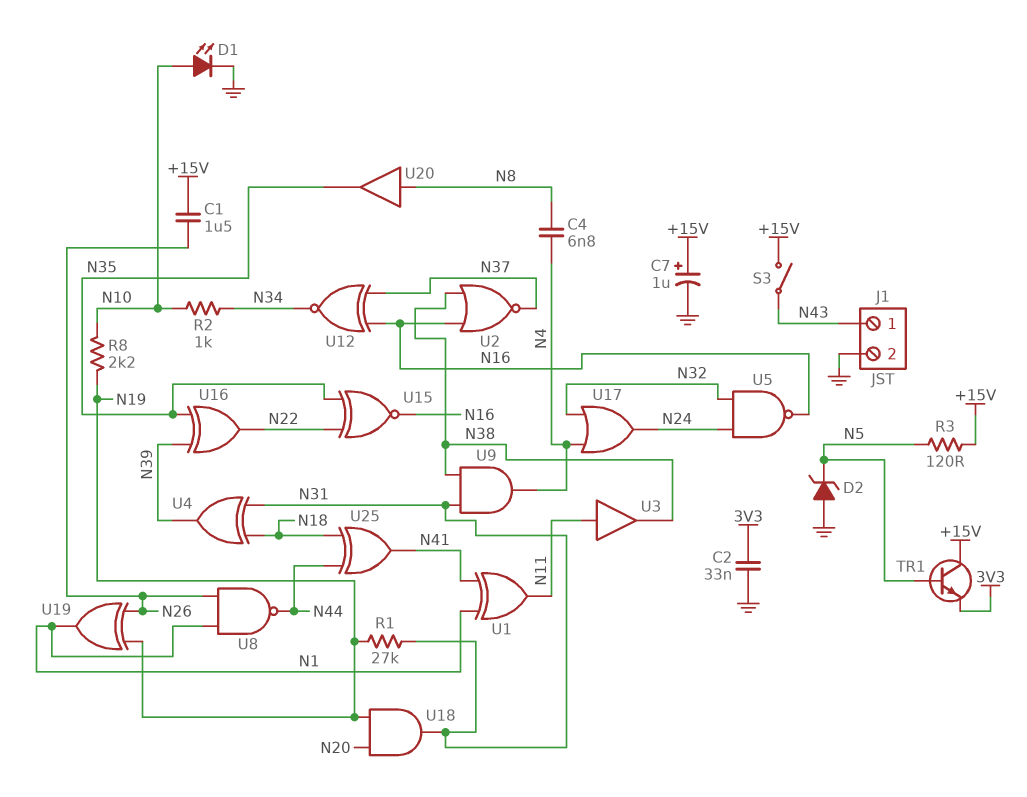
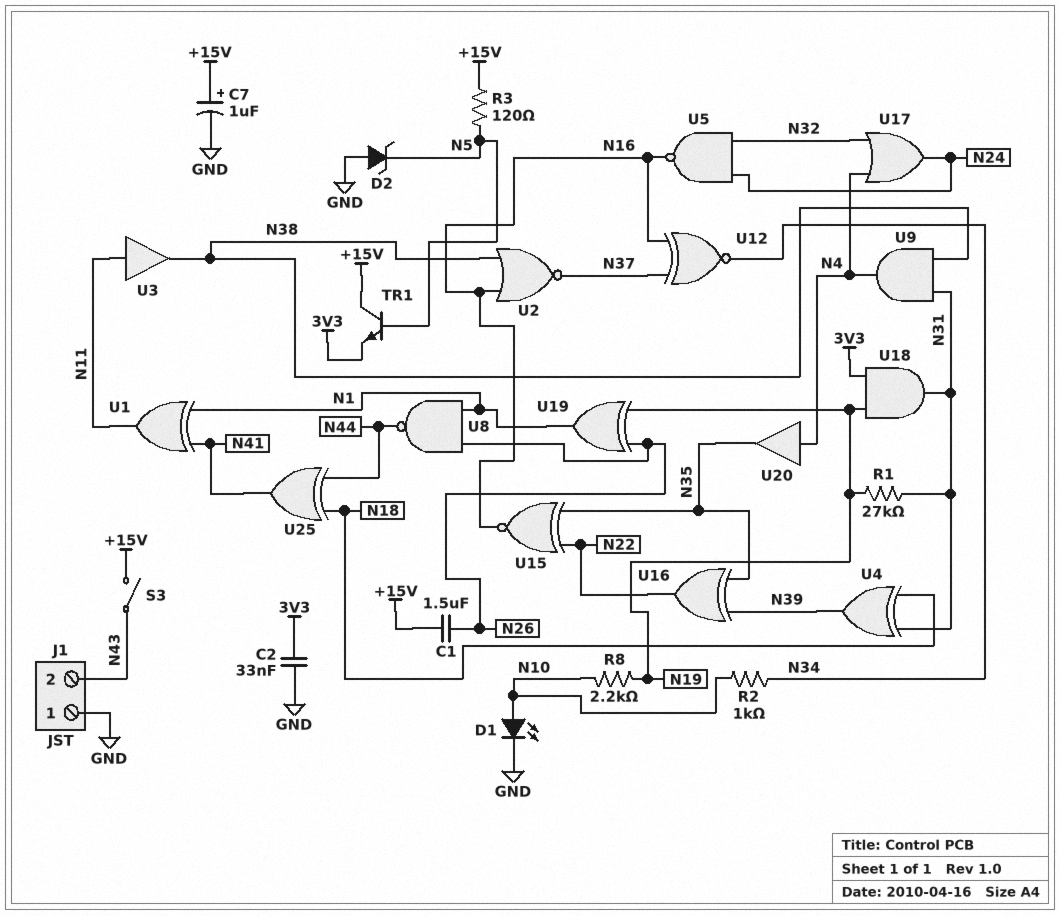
C4: 6.8nF (N4, N8) -> none
J1 pin 1: N43 -> GND
J1 pin 2: GND -> N43
U18: AND (in N19, in N20, out N31) -> AND (in 3V3, in N19, out N31)
U20: buffer (in N8, out N35) -> buffer (in N4, out N35)

